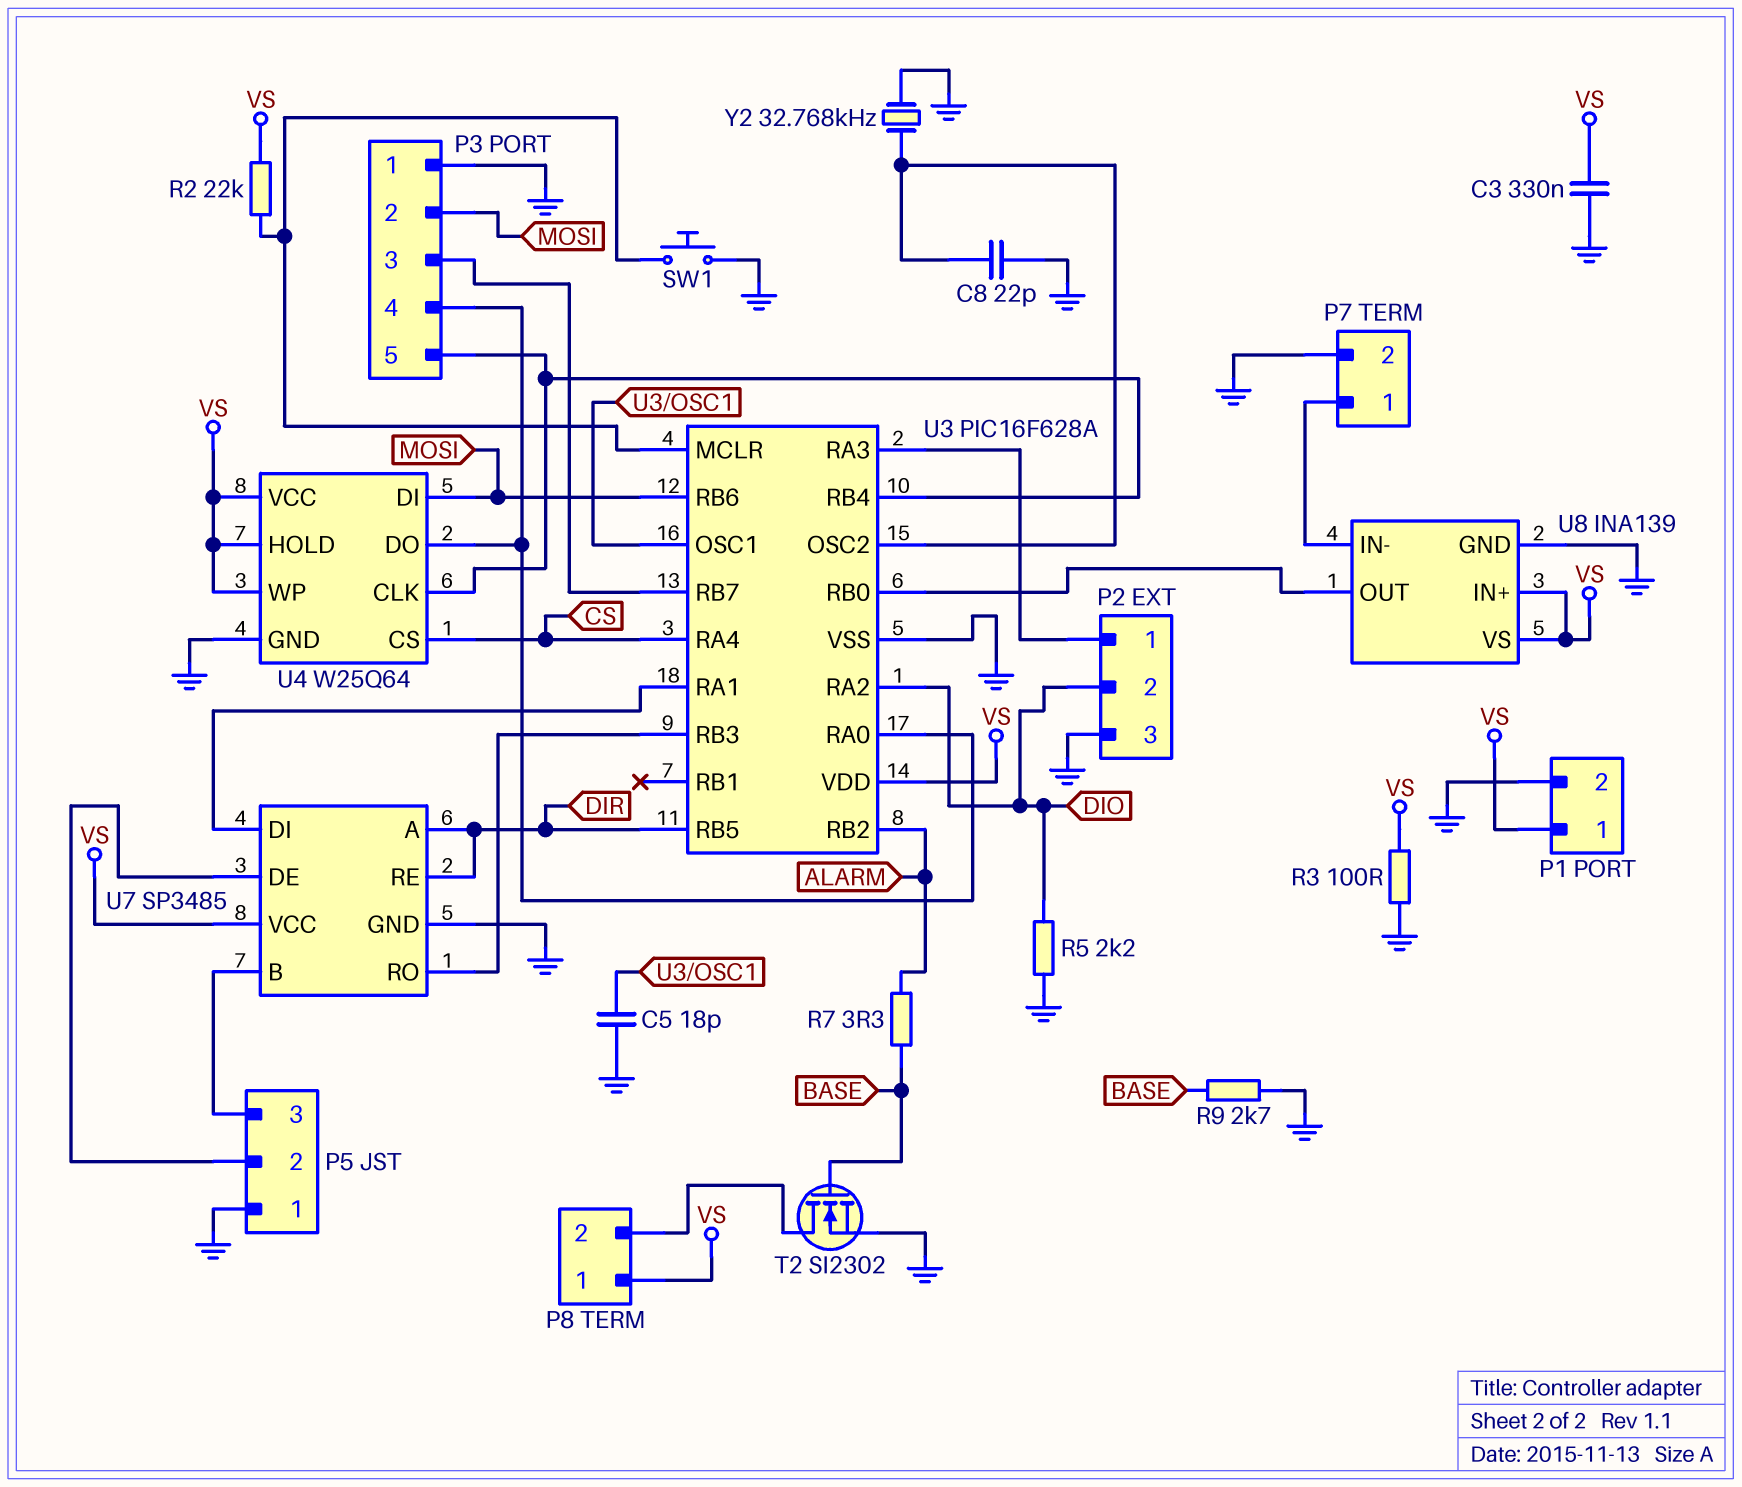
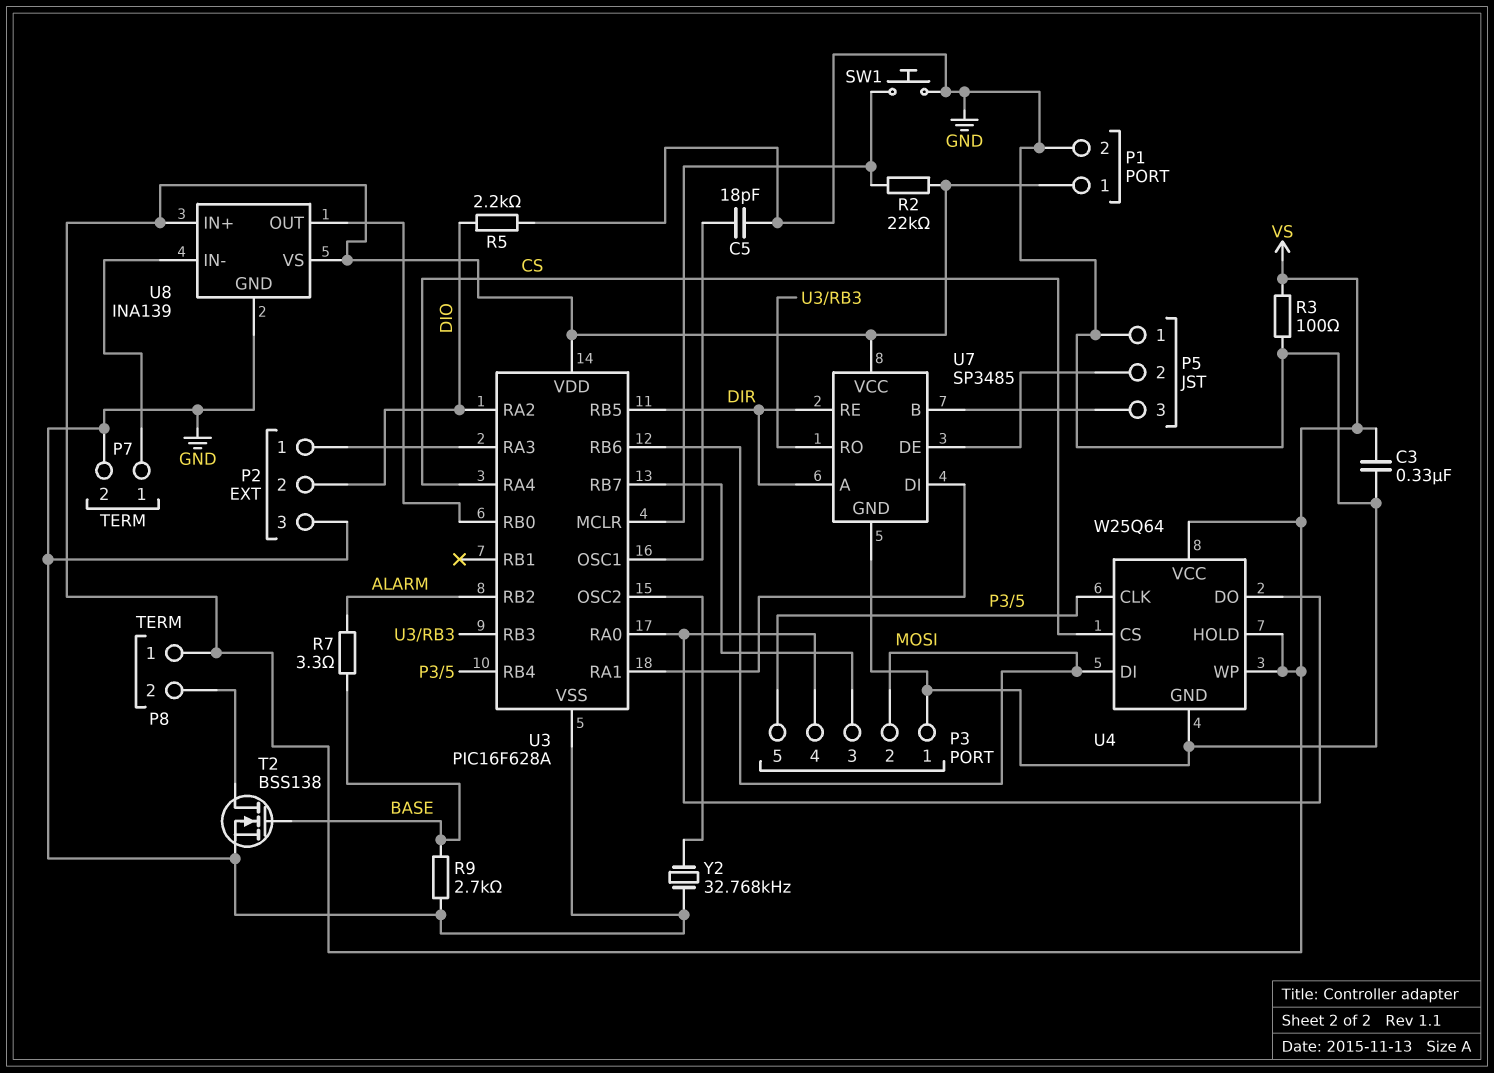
C8: 22pF (GND, U3/OSC2) -> none
T2: NMOS SI2302 (G BASE, D P8/2, S GND) -> NMOS BSS138 (G BASE, D P8/2, S GND)

